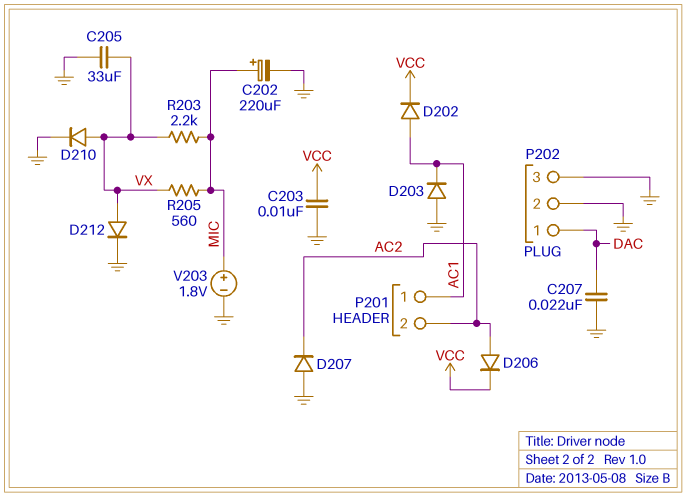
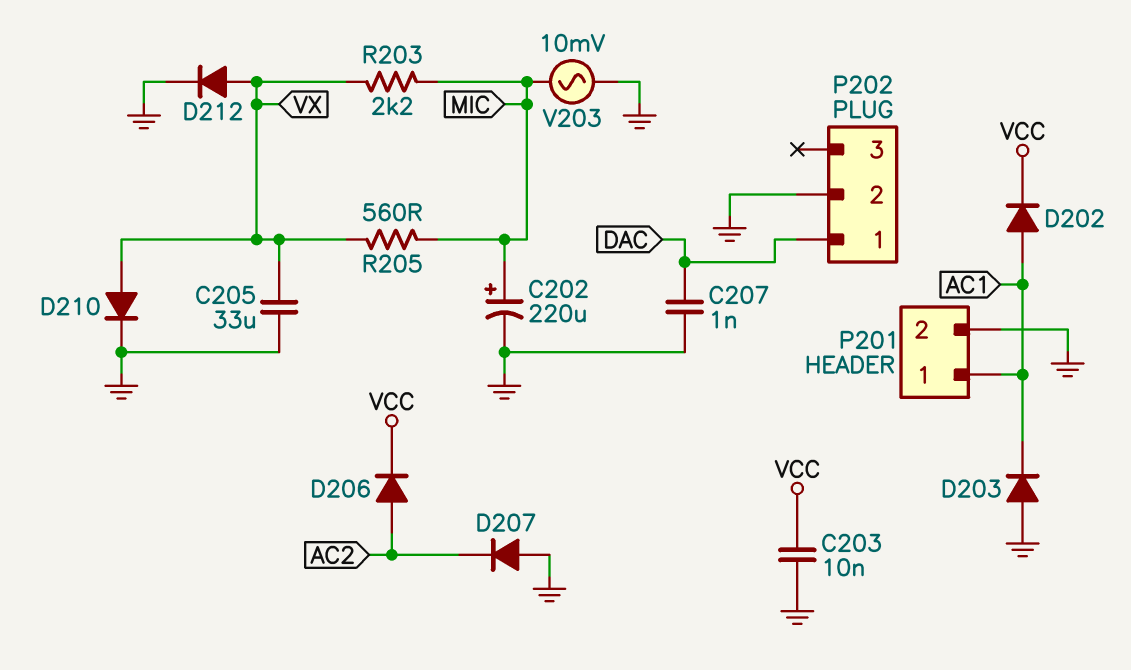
C207: 22nF (DAC, GND) -> 1nF (DAC, GND)
P201 pin 2: AC2 -> GND
P202 pin 3: GND -> none
V203: 1.8V (plus MIC, minus GND) -> AC 10mV (GND, MIC)

